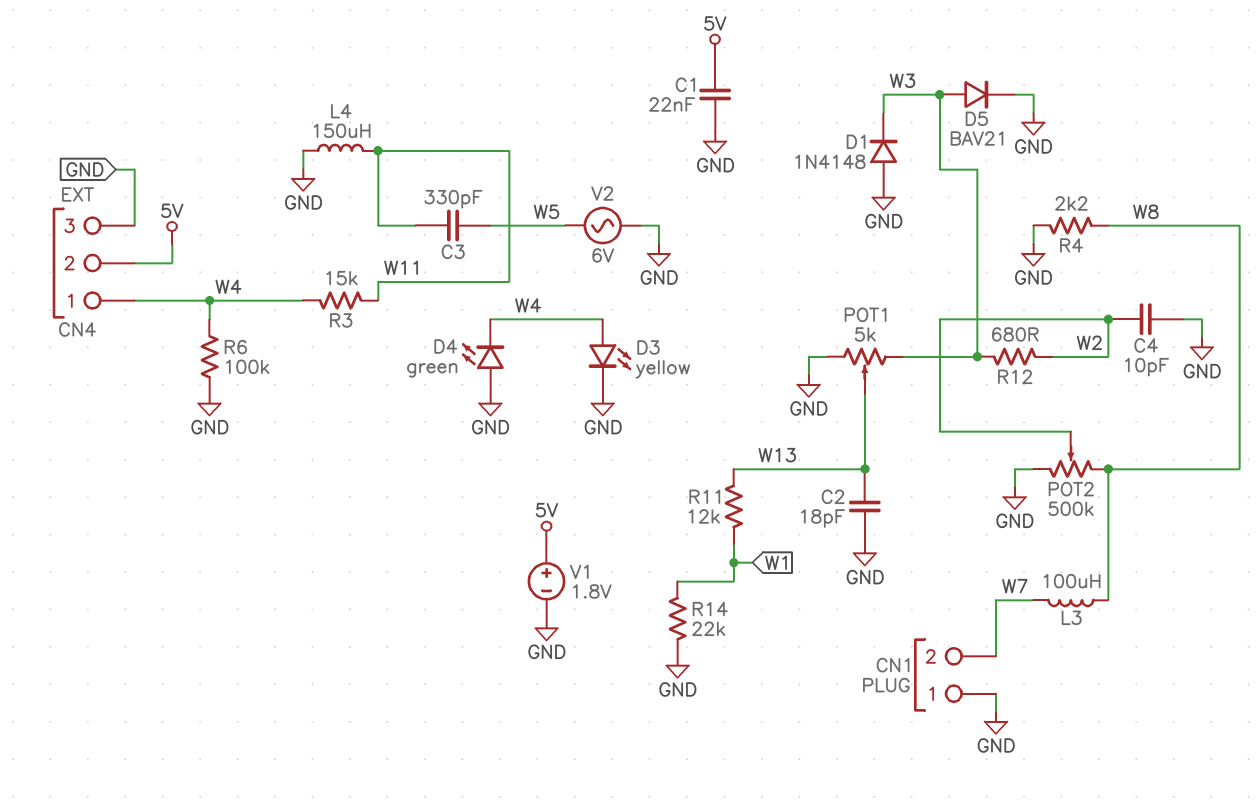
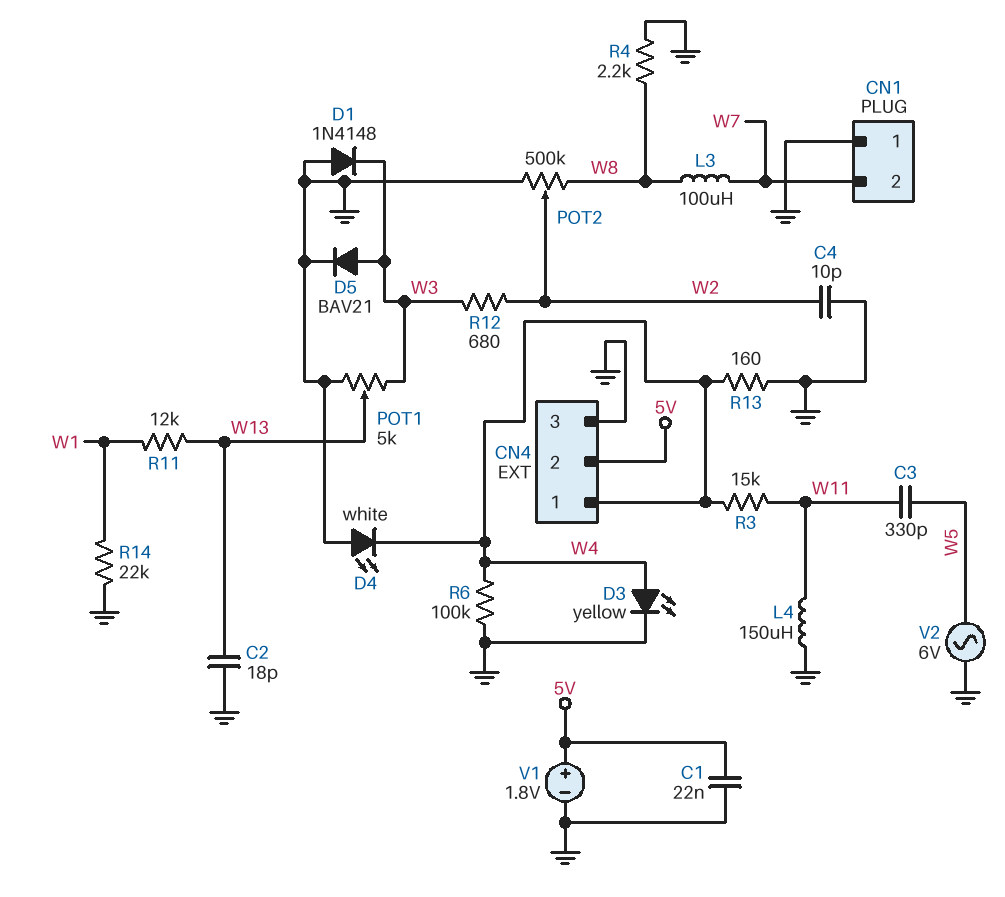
D4: LED green (A GND, K W4) -> LED white (A GND, K W4)
R13: none -> 160 (GND, W4)

